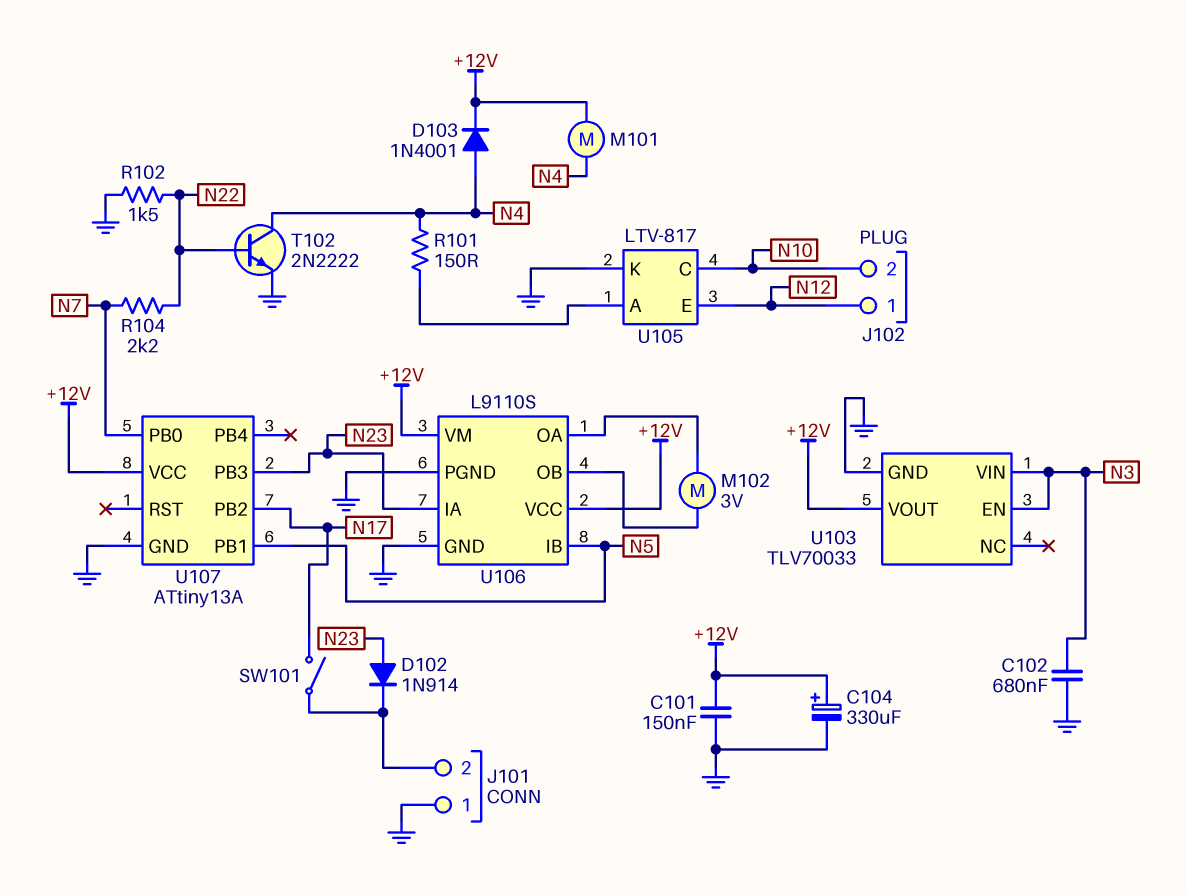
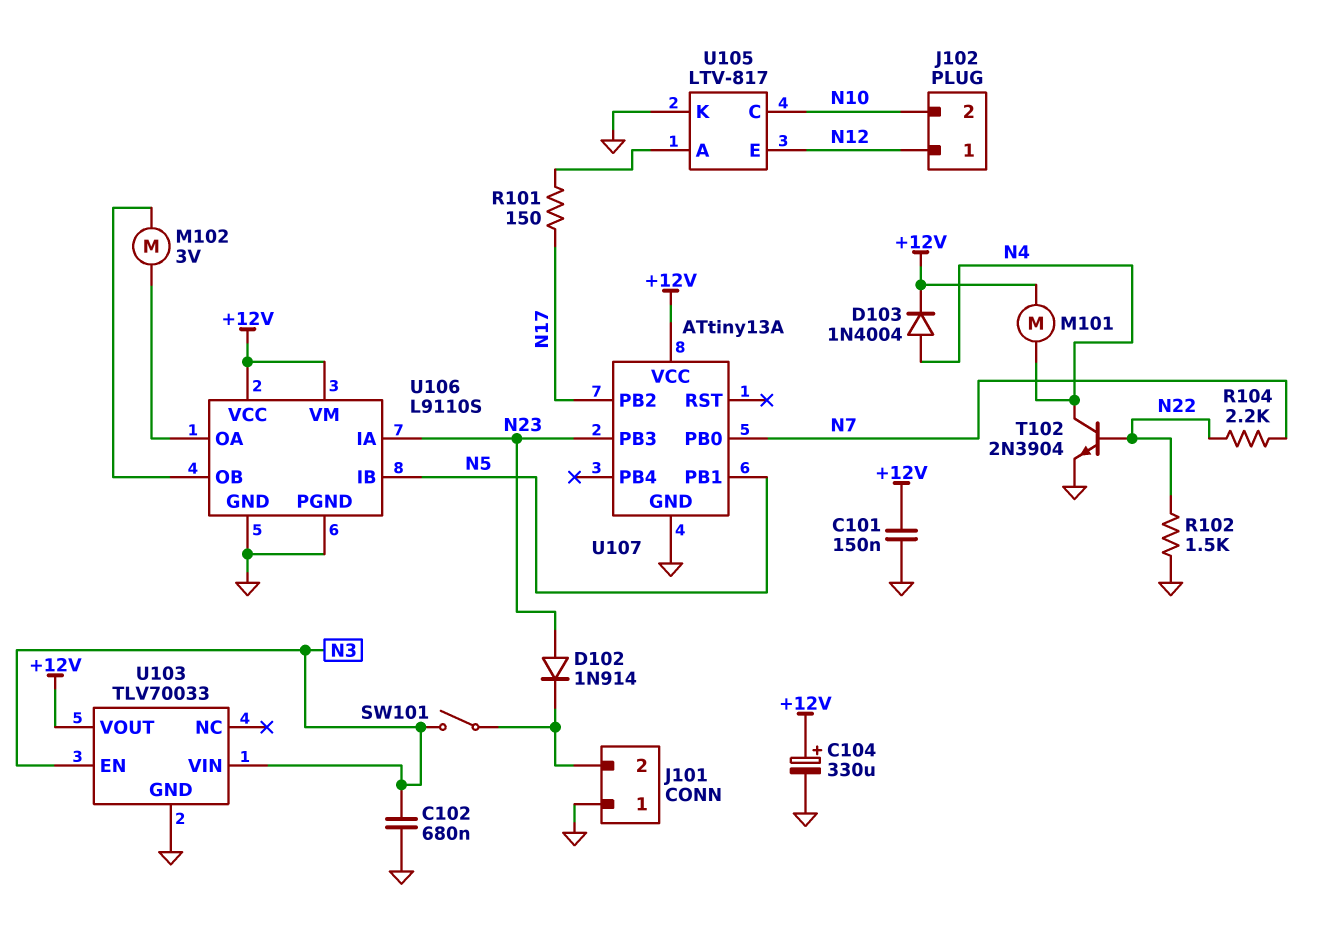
D103: diode 1N4001 (A N4, K +12V) -> diode 1N4004 (A N4, K +12V)
R101: 150 (N4, U105/A) -> 150 (N17, U105/A)
SW101: switch (J101/2, N17) -> switch (J101/2, N3)
T102: NPN 2N2222 (B N22, C N4, E GND) -> NPN 2N3904 (B N22, C N4, E GND)

